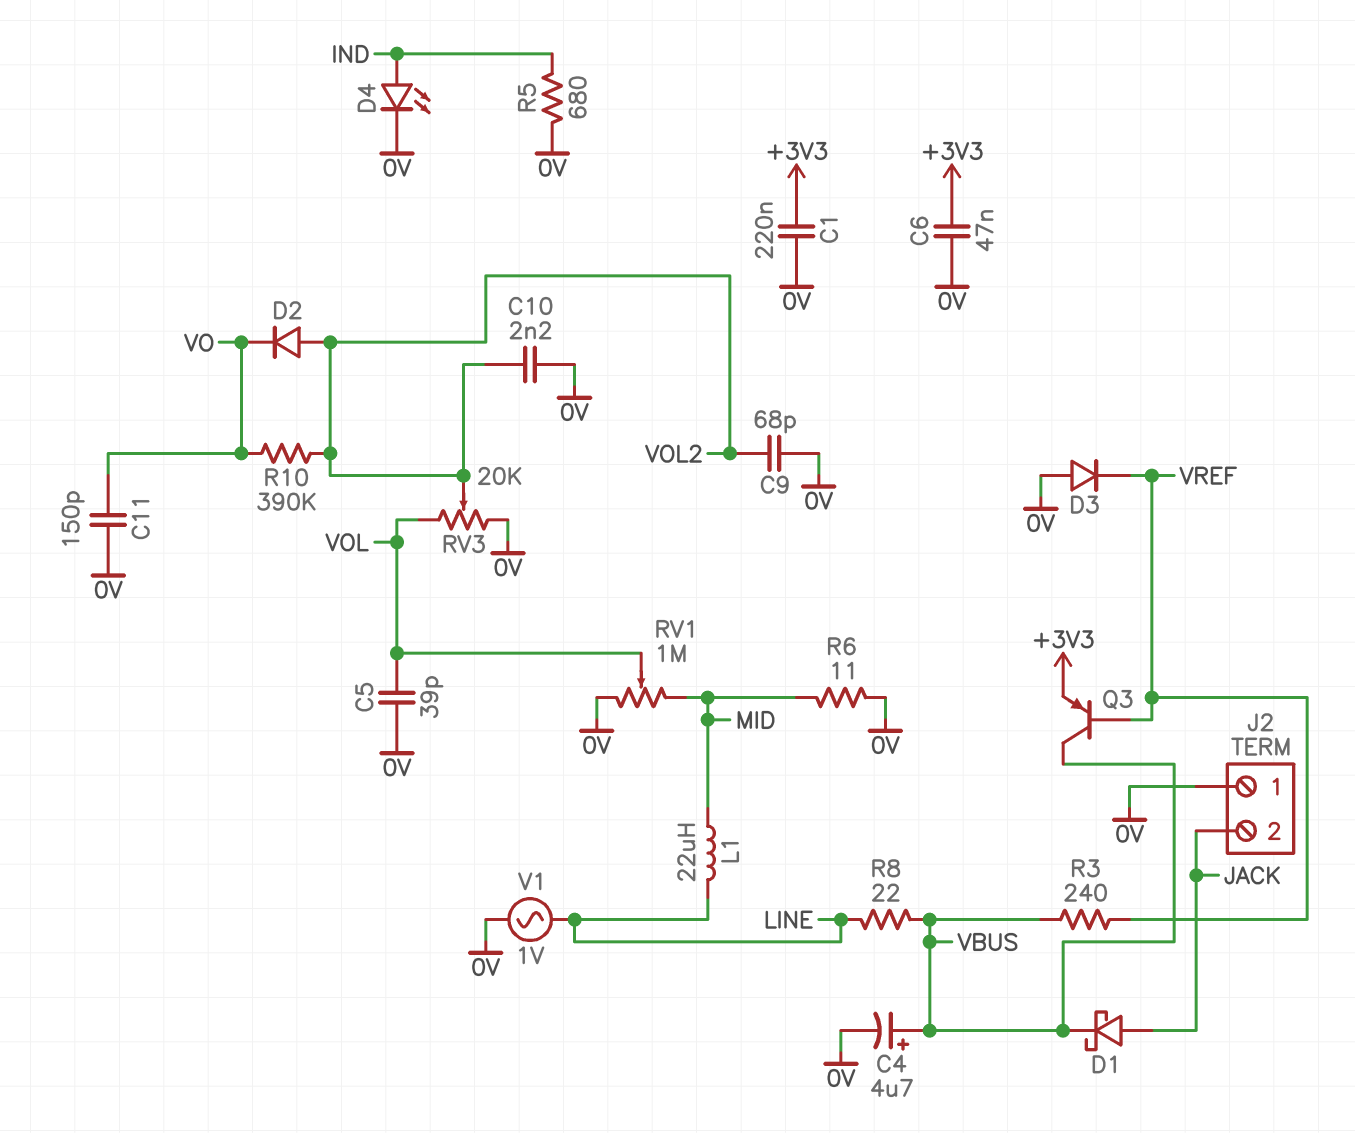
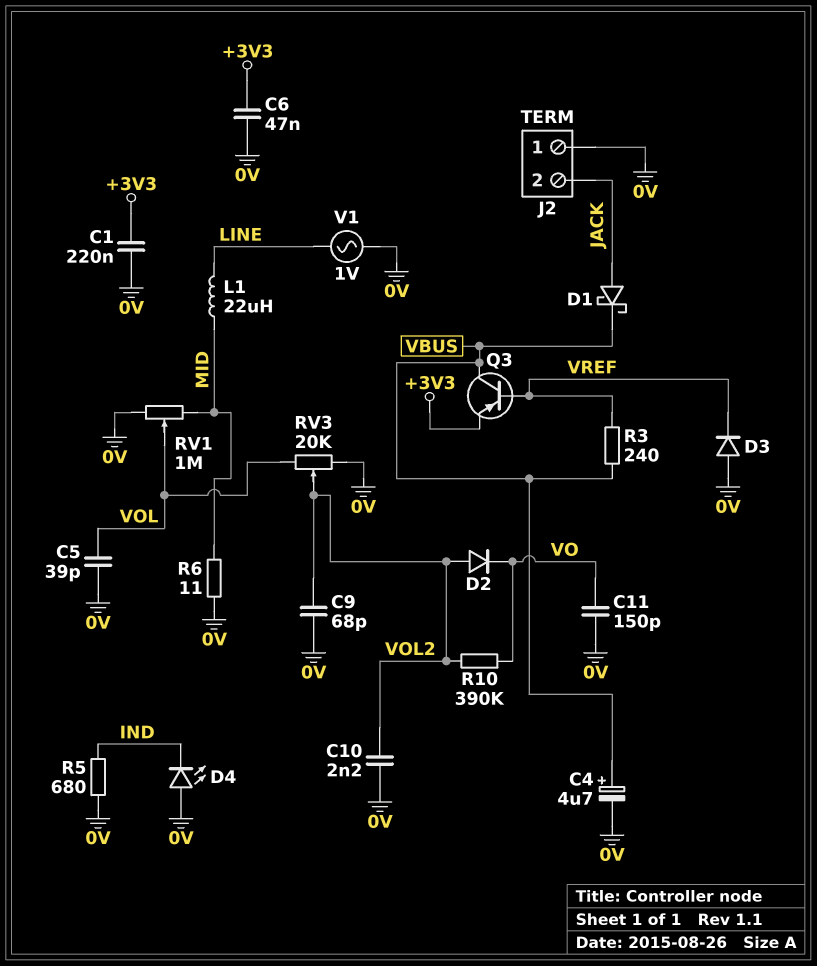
D4: LED (A IND, K 0V) -> LED (A 0V, K IND)
R8: 22 (LINE, VBUS) -> none

